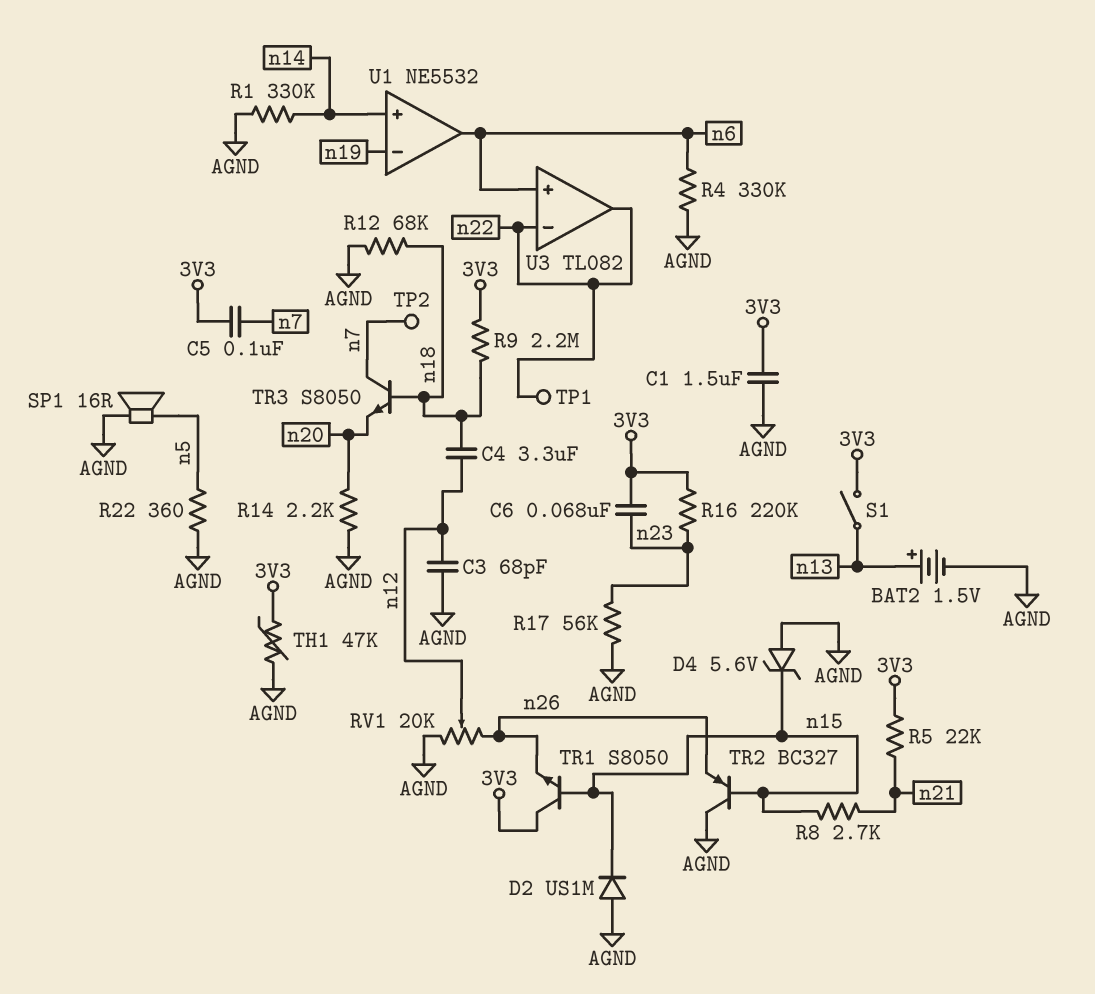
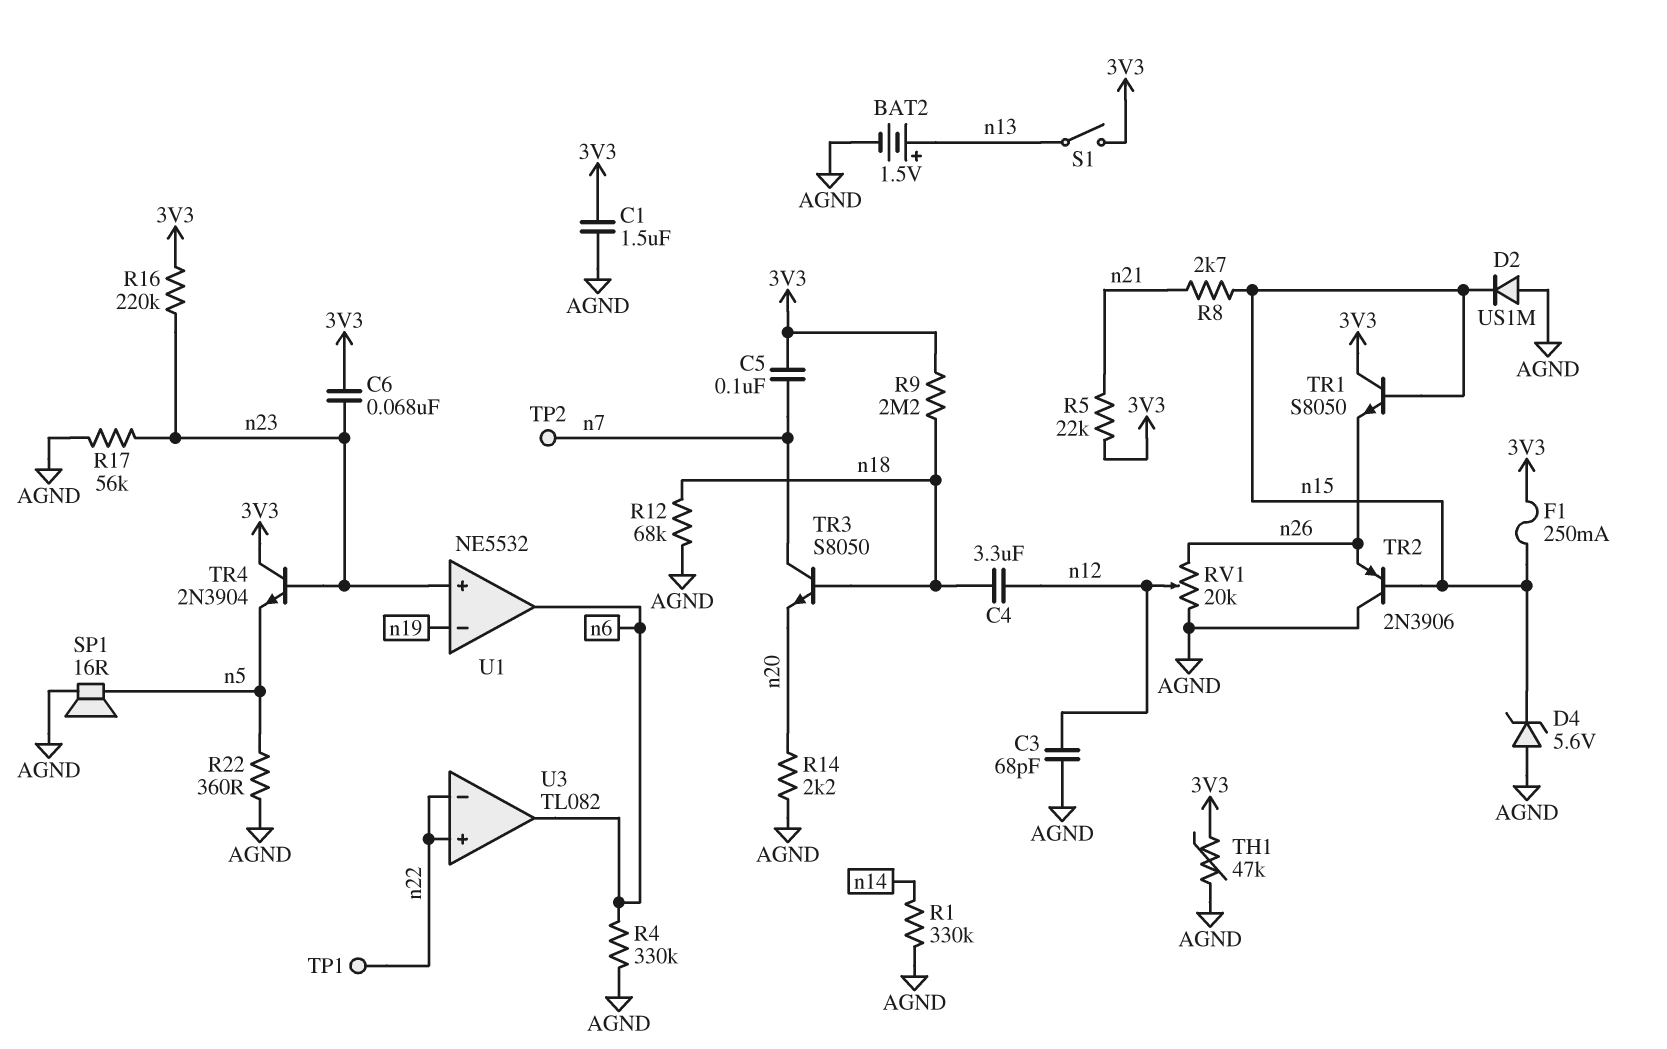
F1: none -> 250mA (3V3, n15)
TR2: PNP BC327 (B n15, C AGND, E n26) -> PNP 2N3906 (B n15, C AGND, E n26)
TR4: none -> NPN 2N3904 (B n23, C 3V3, E n5)
U1 pin in+: n14 -> n23
U3 pin in+: n6 -> n22
U3 pin out: n22 -> n6

